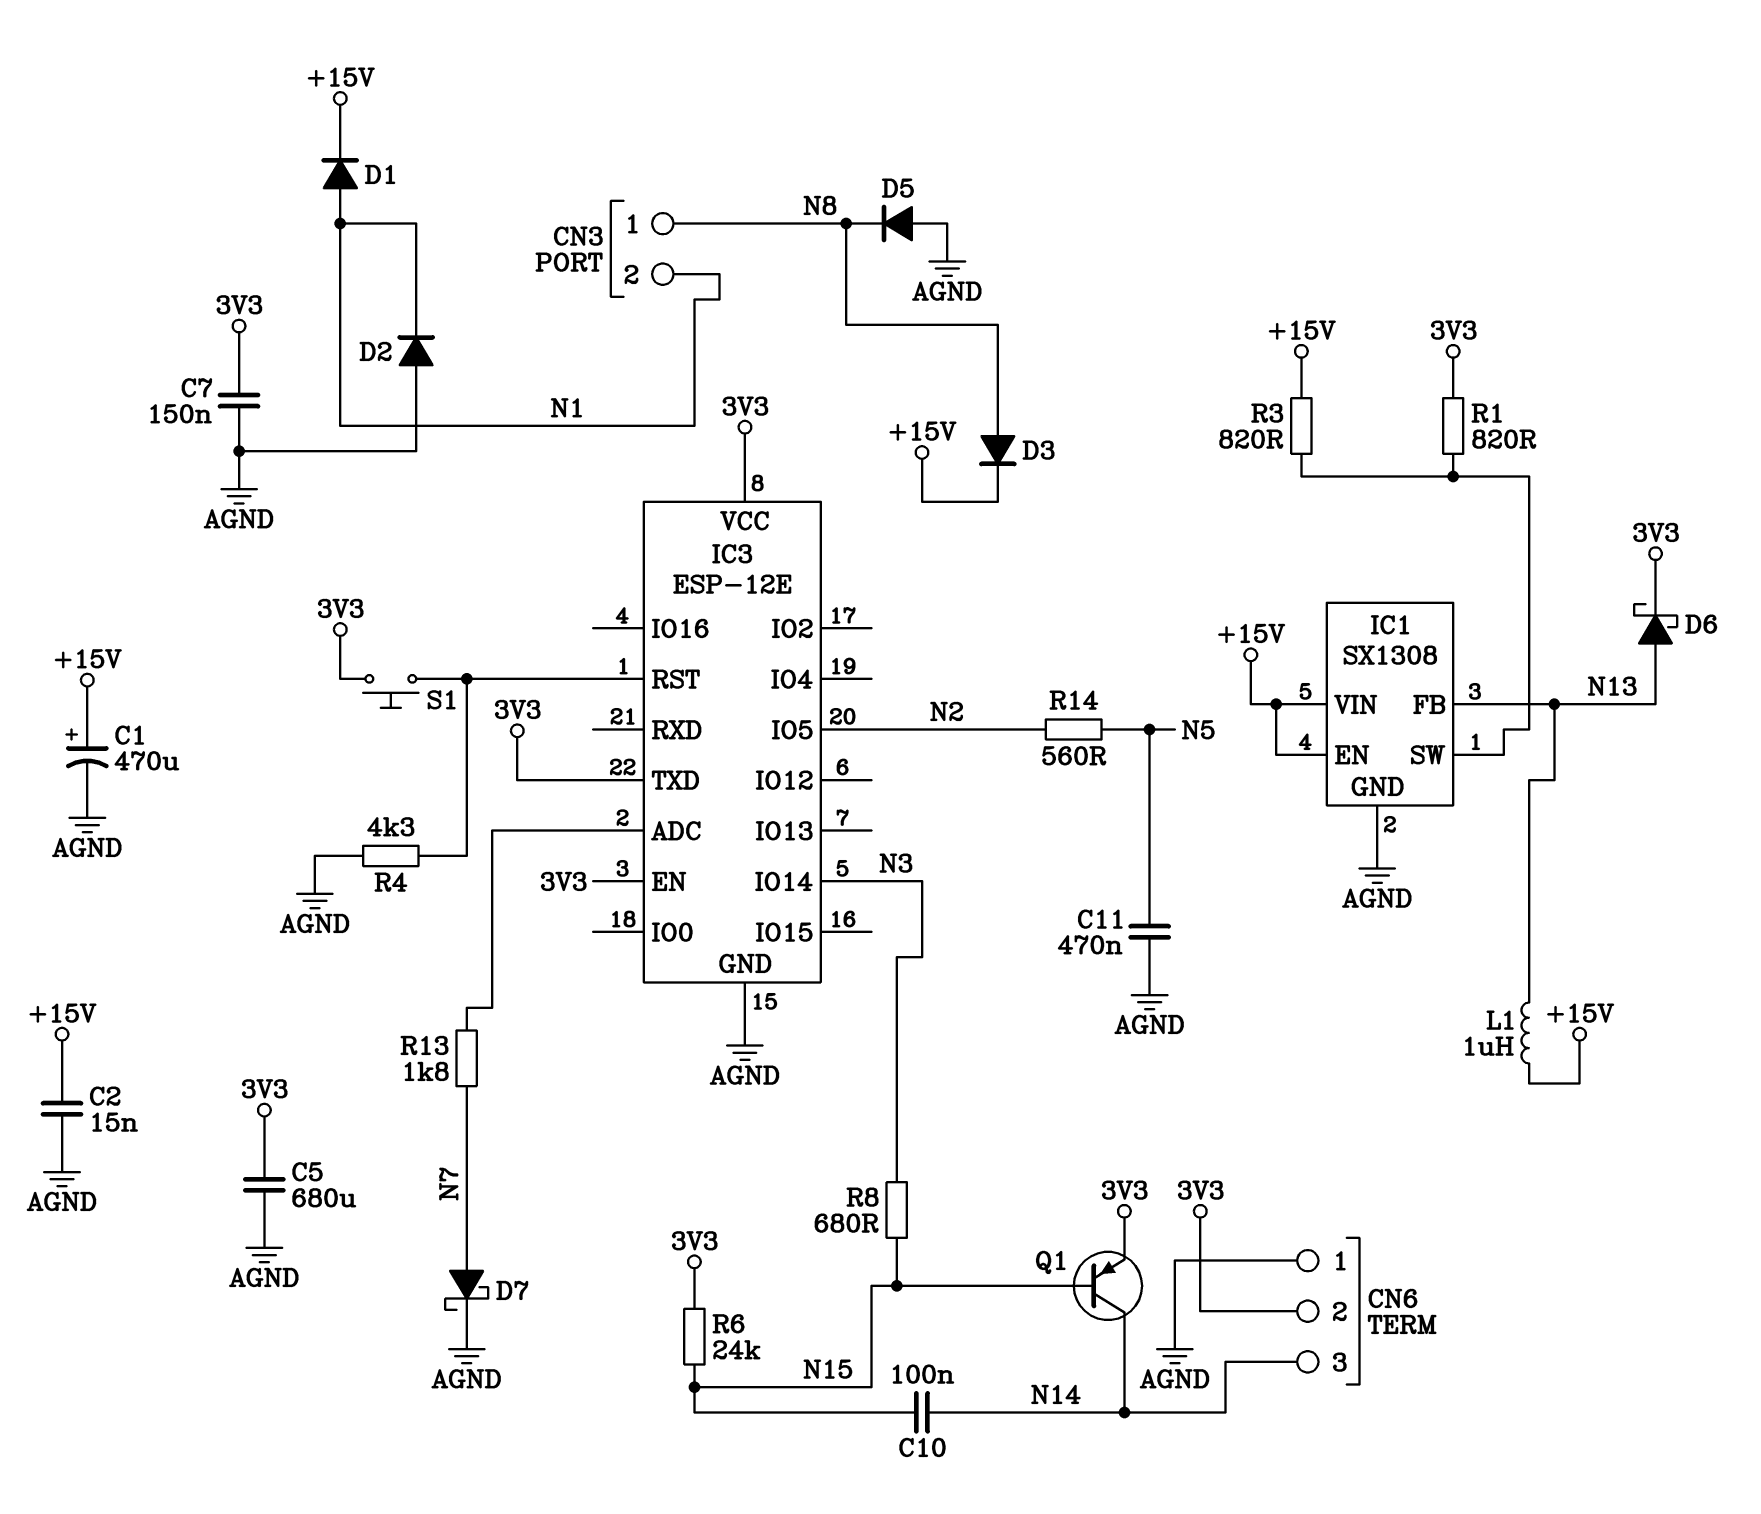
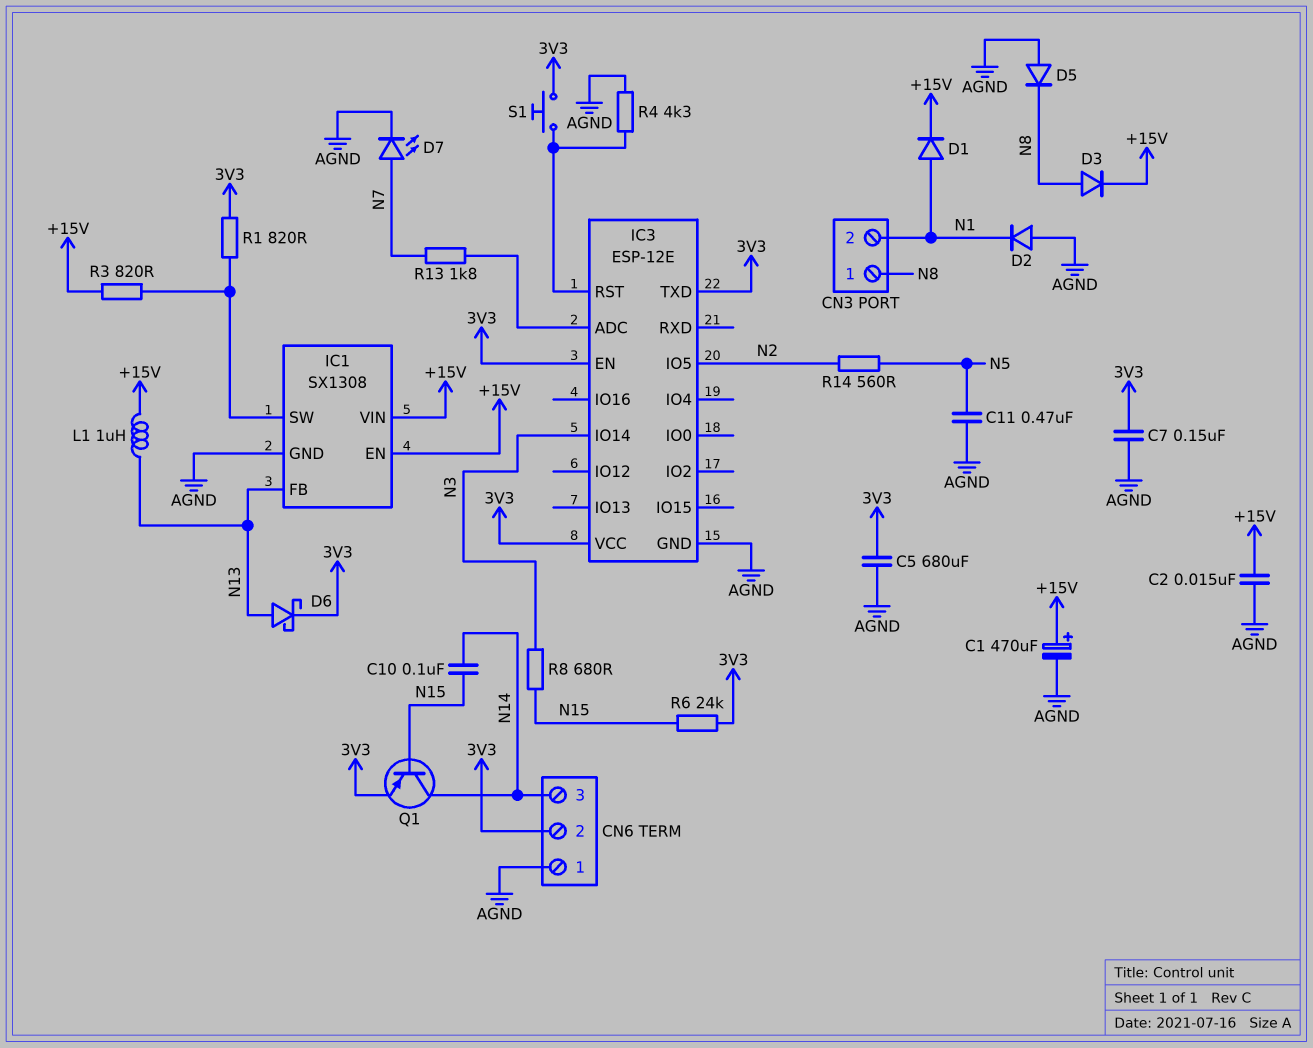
D7: schottky (A N7, K AGND) -> LED (A N7, K AGND)

